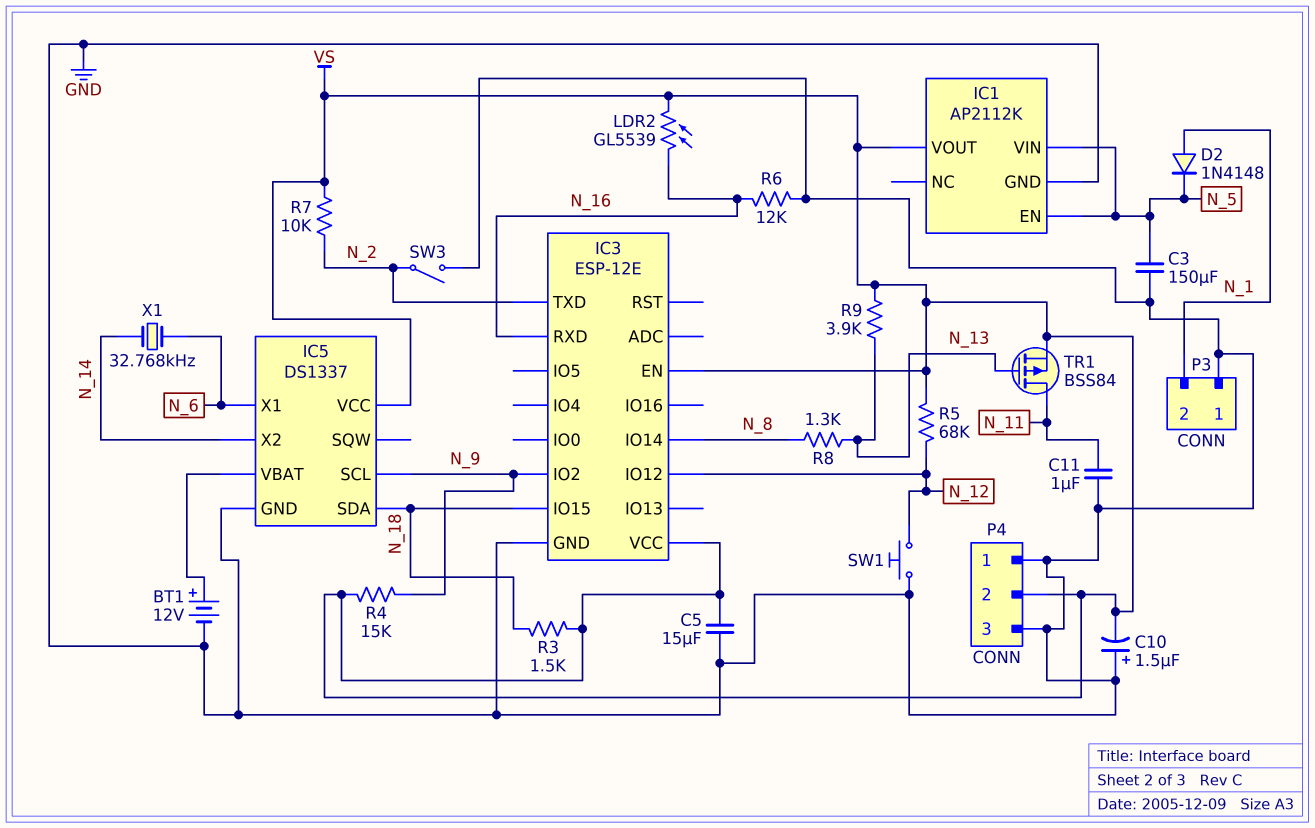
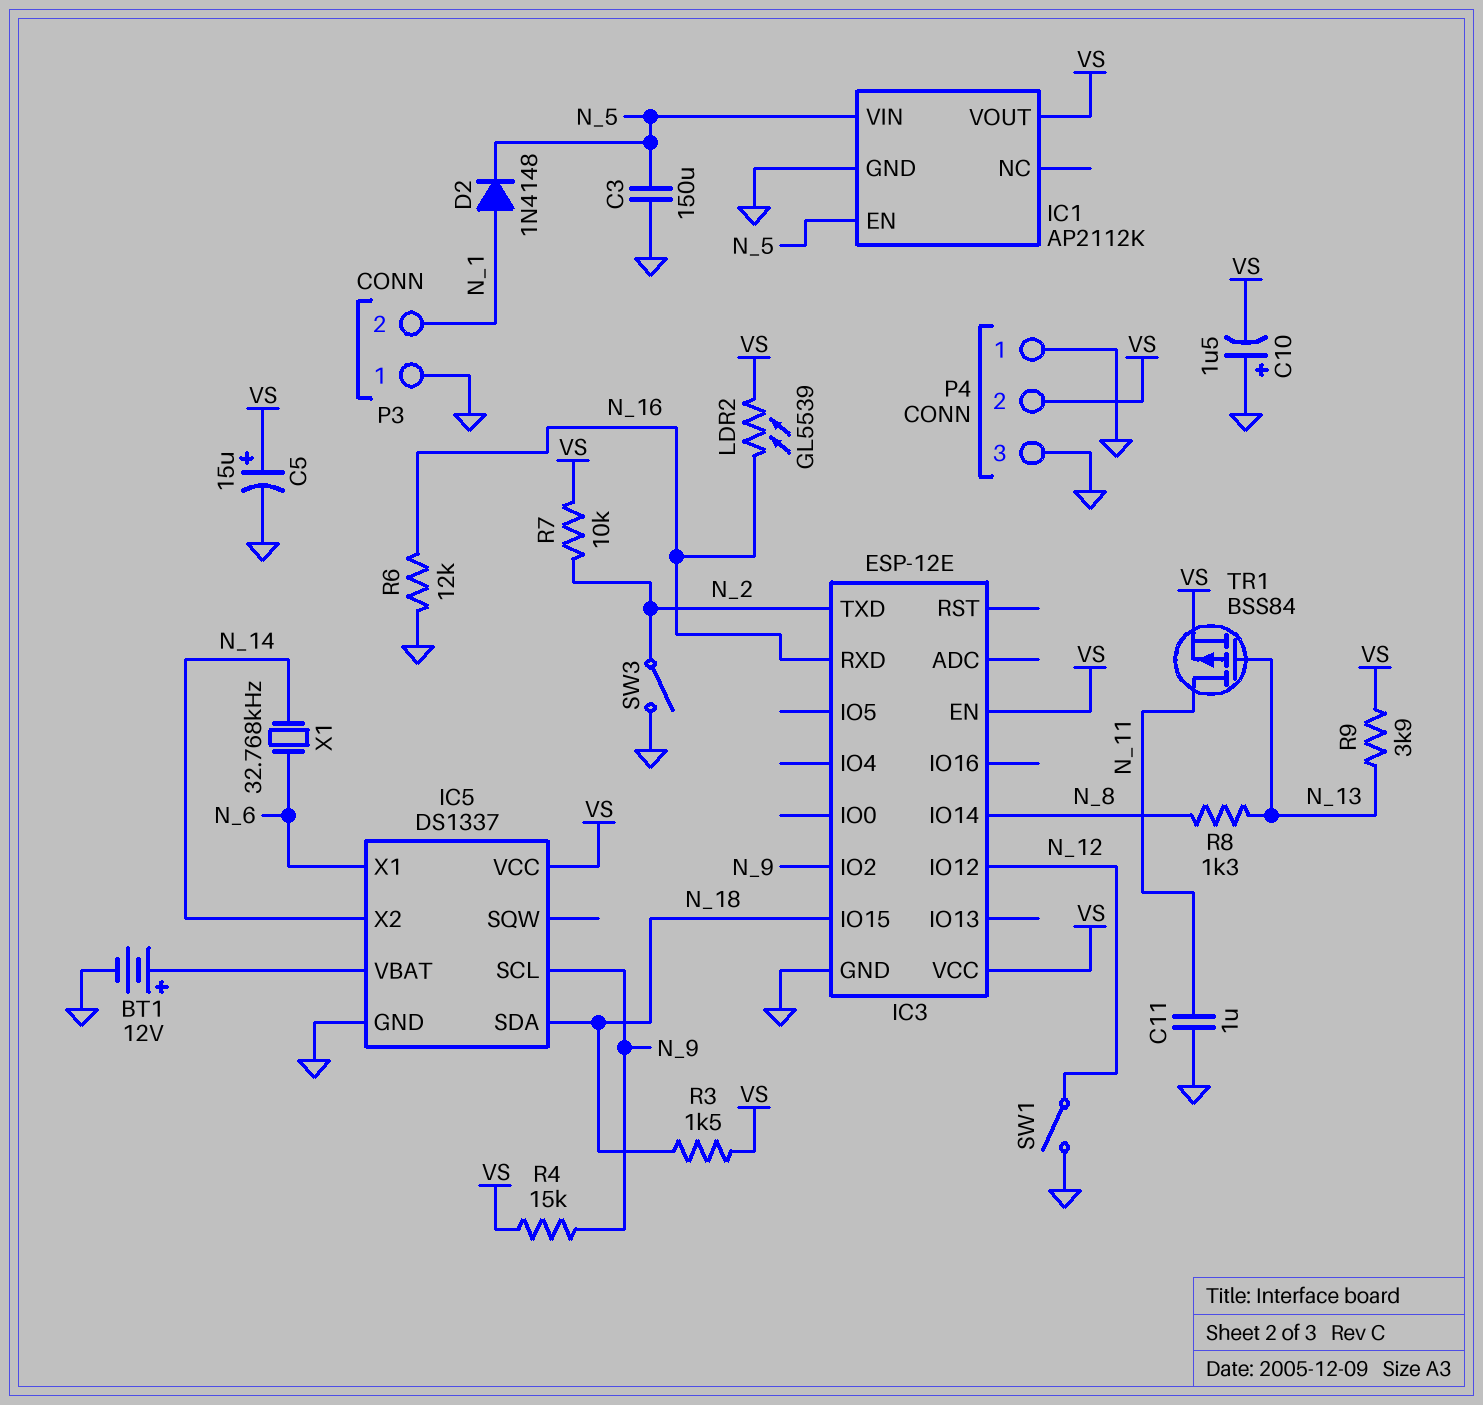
C5: 15uF (GND, VS) -> 15uF (plus VS, minus GND)
R5: 68k (N_12, VS) -> none
SW1: button (GND, N_12) -> switch (GND, N_12)

